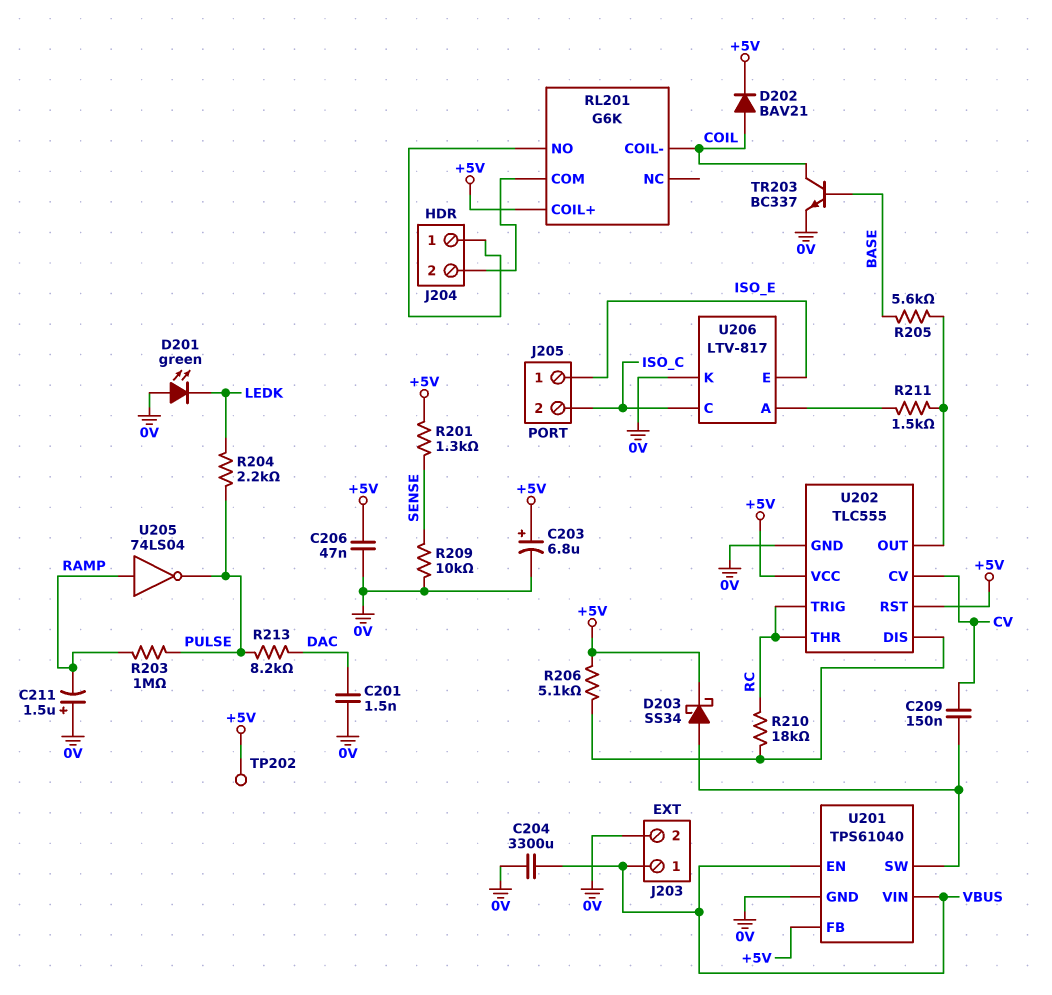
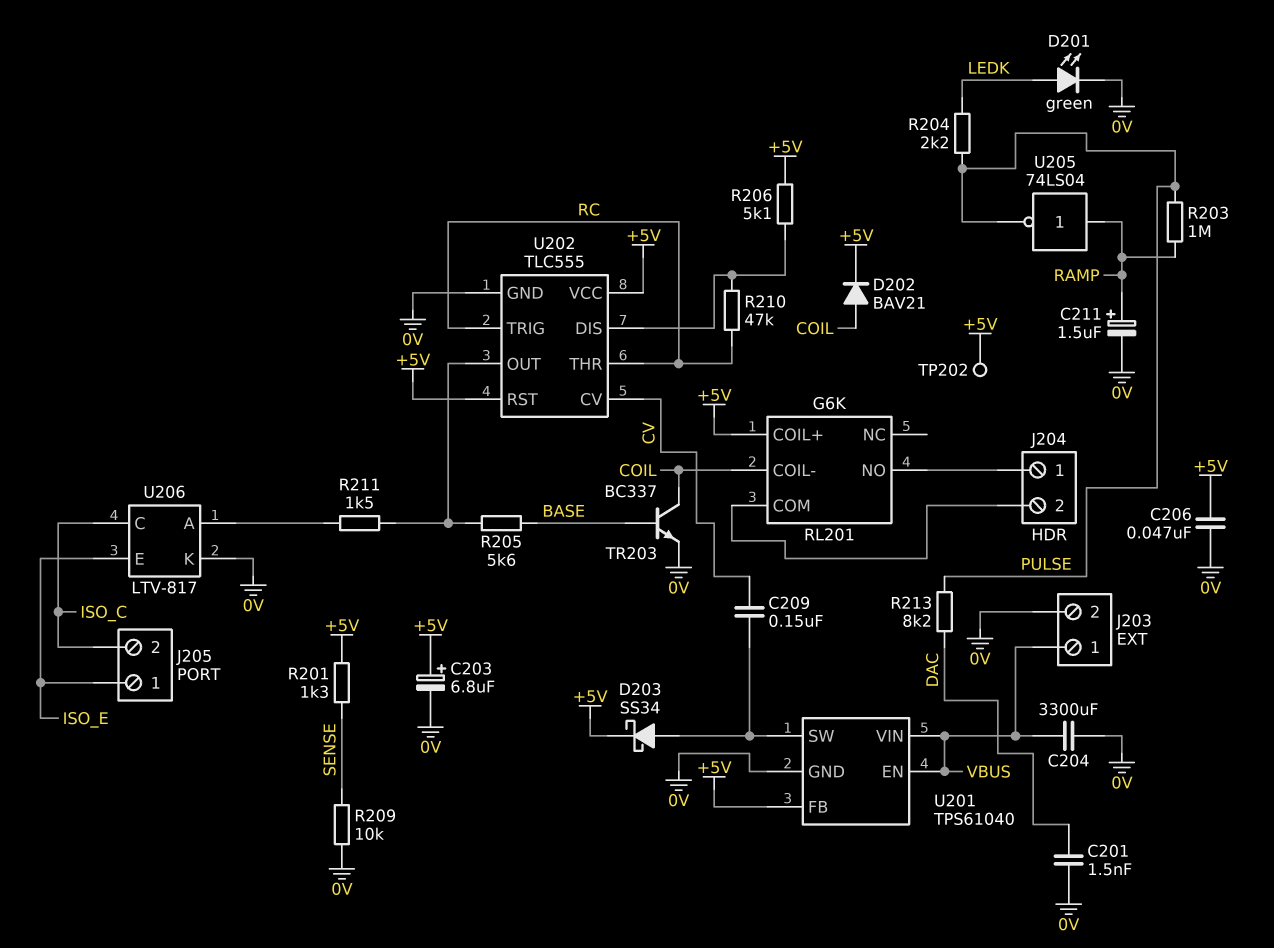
C211: 1.5uF (plus 0V, minus RAMP) -> 1.5uF (plus RAMP, minus 0V)
D201: LED green (A 0V, K LEDK) -> LED green (A LEDK, K 0V)
R210: 18k (RC, U202/DIS) -> 47k (RC, U202/DIS)

